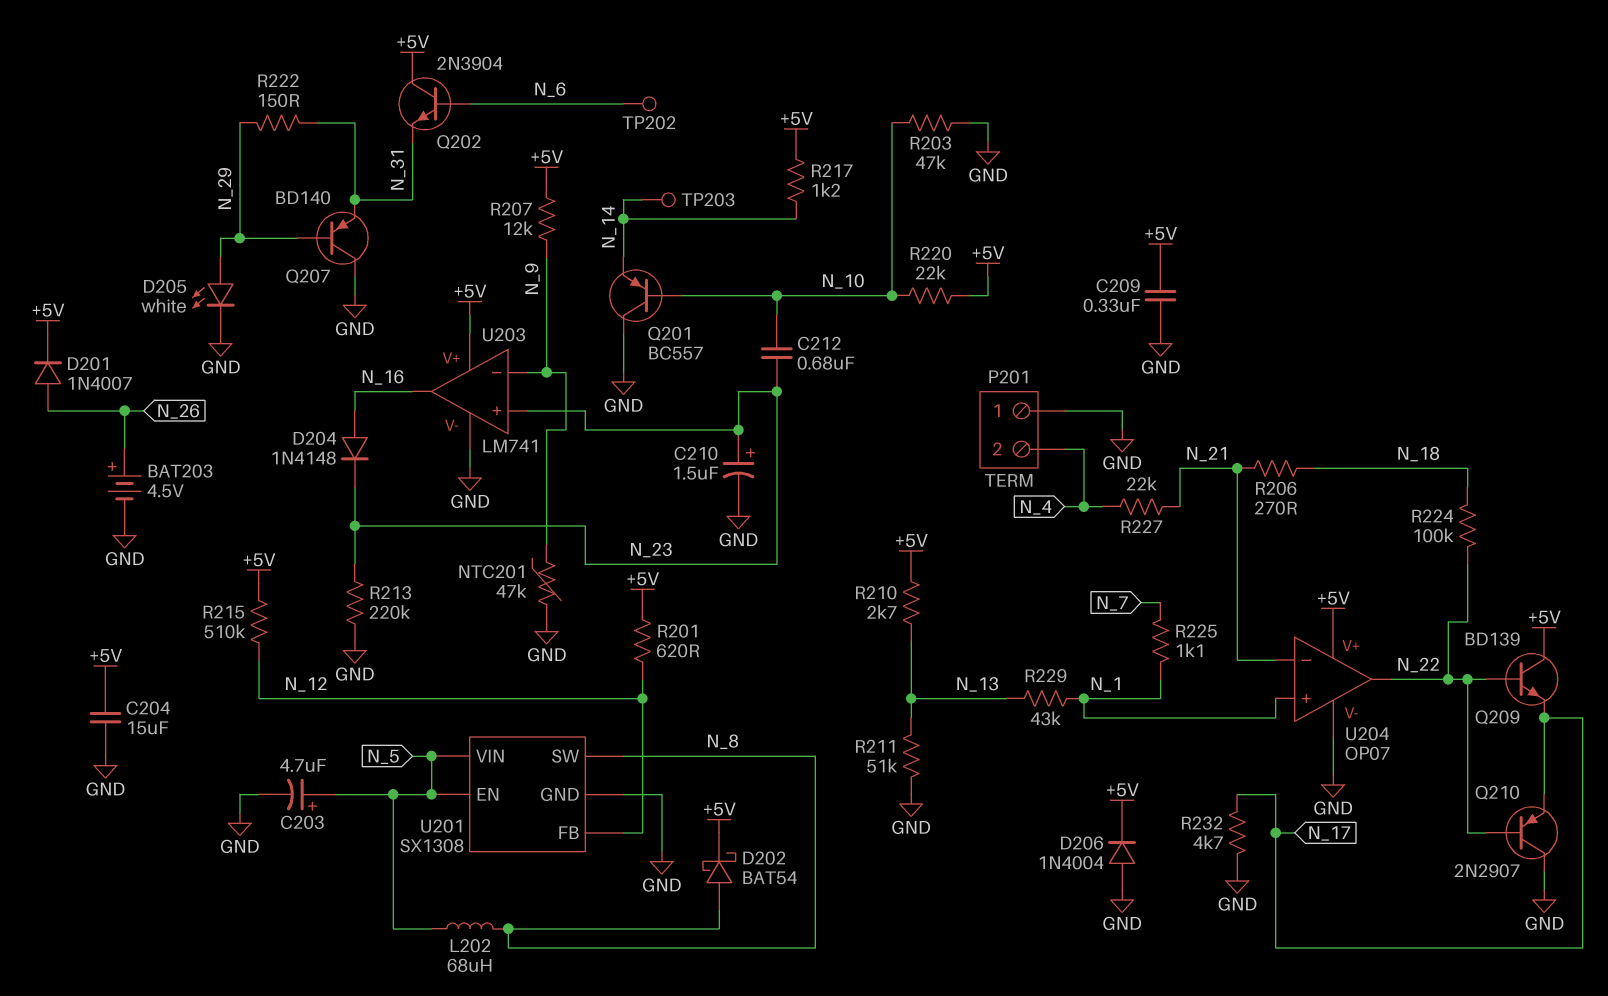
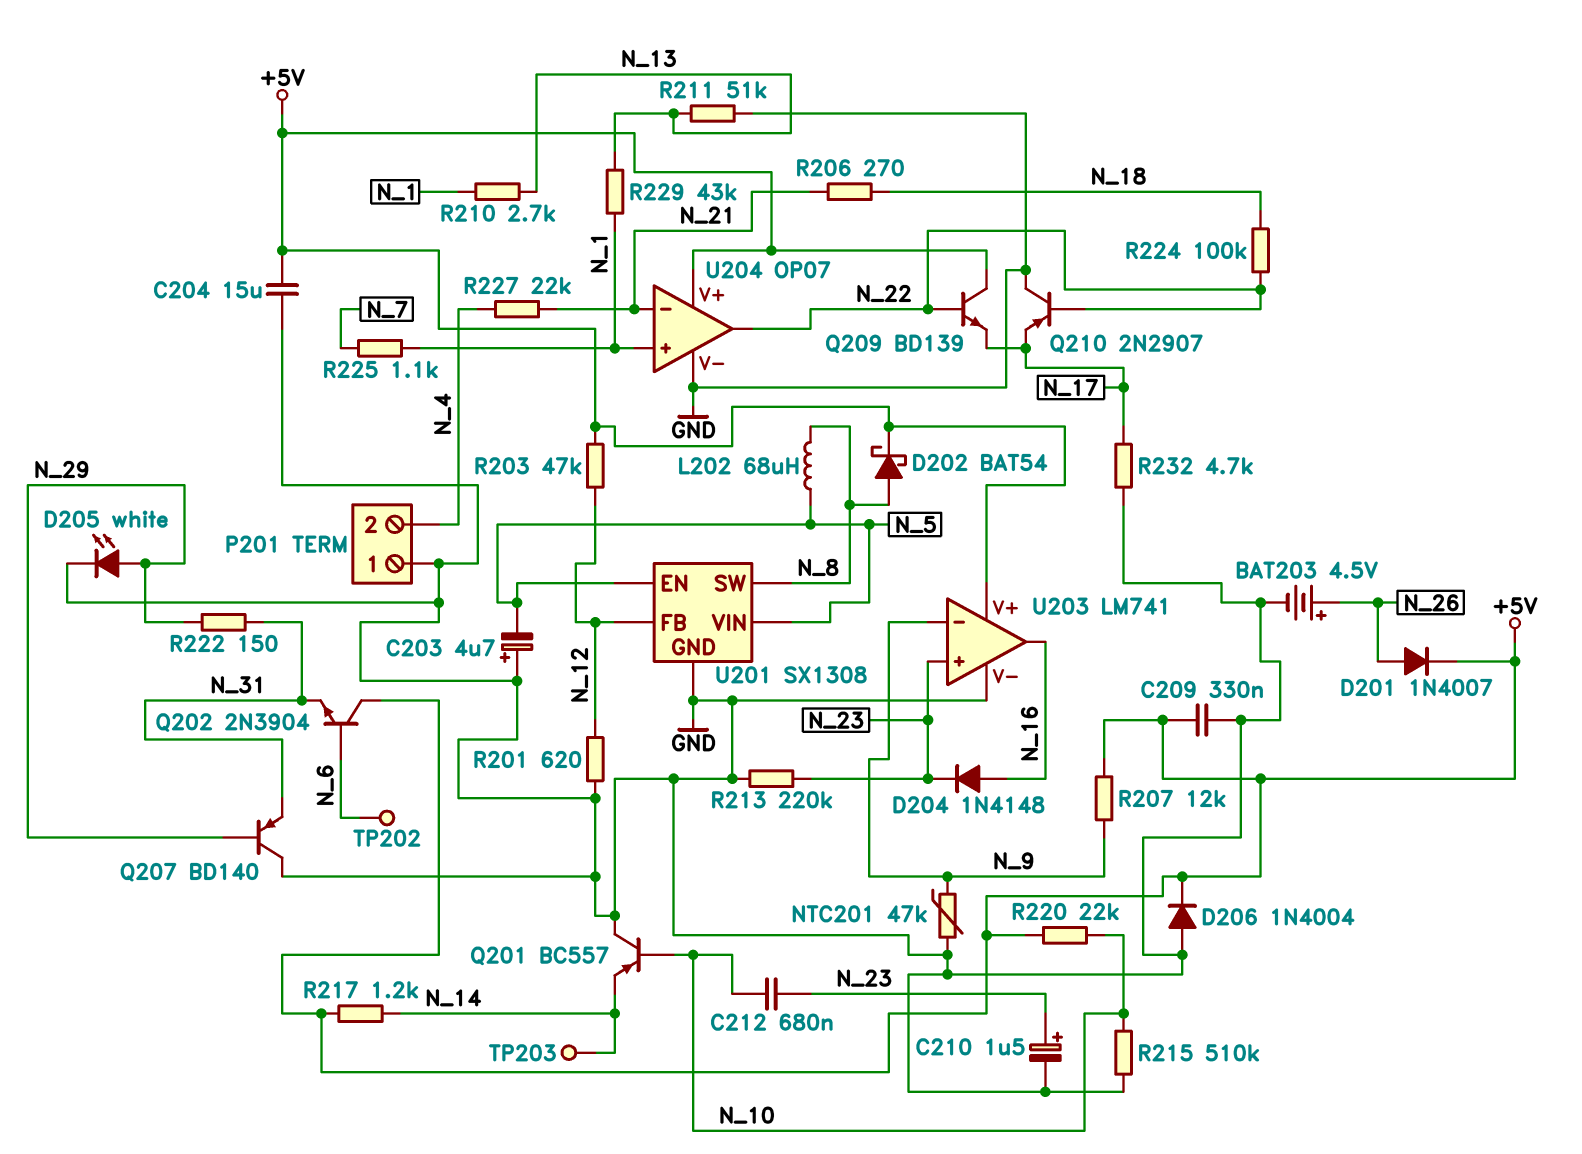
C203: 4.7uF (plus N_5, minus GND) -> 4.7uF (plus GND, minus N_5)
R201: 620 (+5V, N_12) -> 620 (GND, N_12)
R203: 47k (GND, N_10) -> 47k (+5V, N_12)
R210: 2.7k (+5V, N_13) -> 2.7k (N_1, N_13)
R215: 510k (+5V, N_12) -> 510k (GND, N_10)

